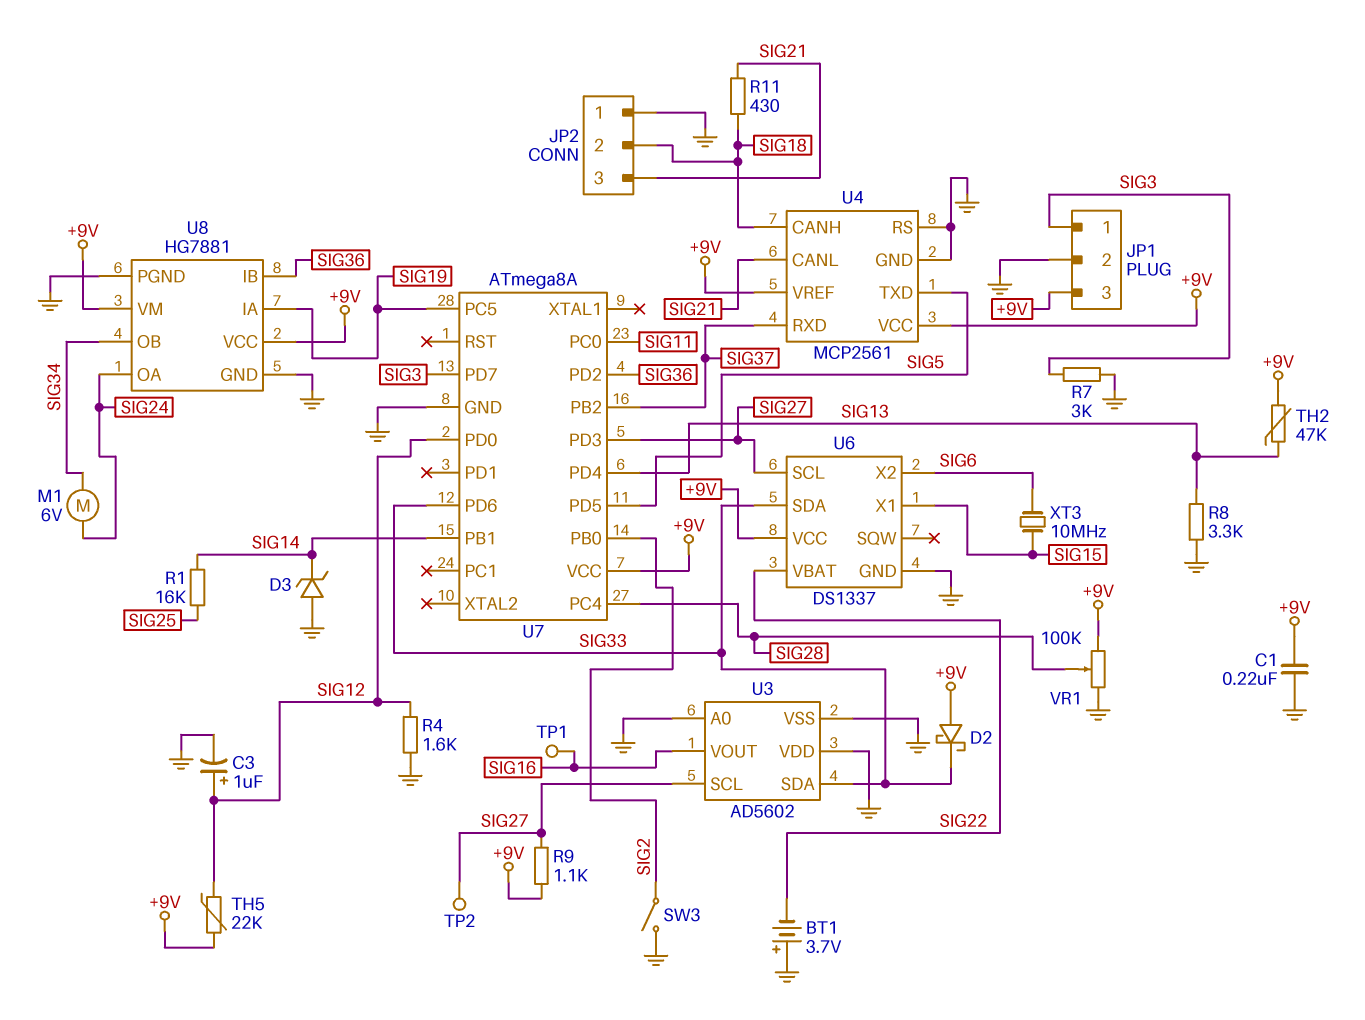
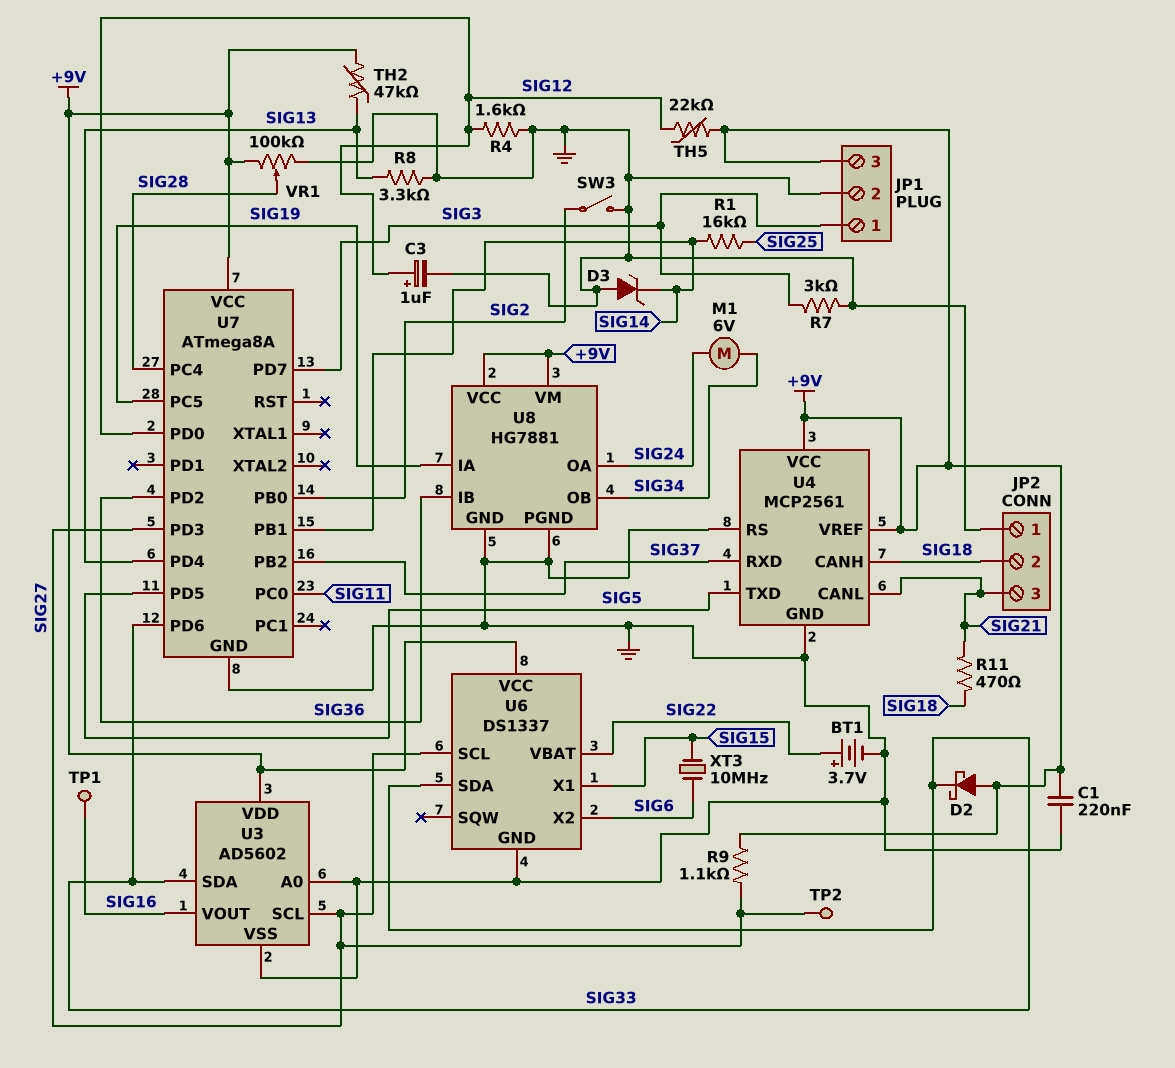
BT1: 3.7V (plus GND, minus SIG22) -> 3.7V (plus SIG22, minus GND)
R11: 430 (SIG18, SIG21) -> 470 (SIG18, SIG21)
U3 pin VDD: GND -> +9V

